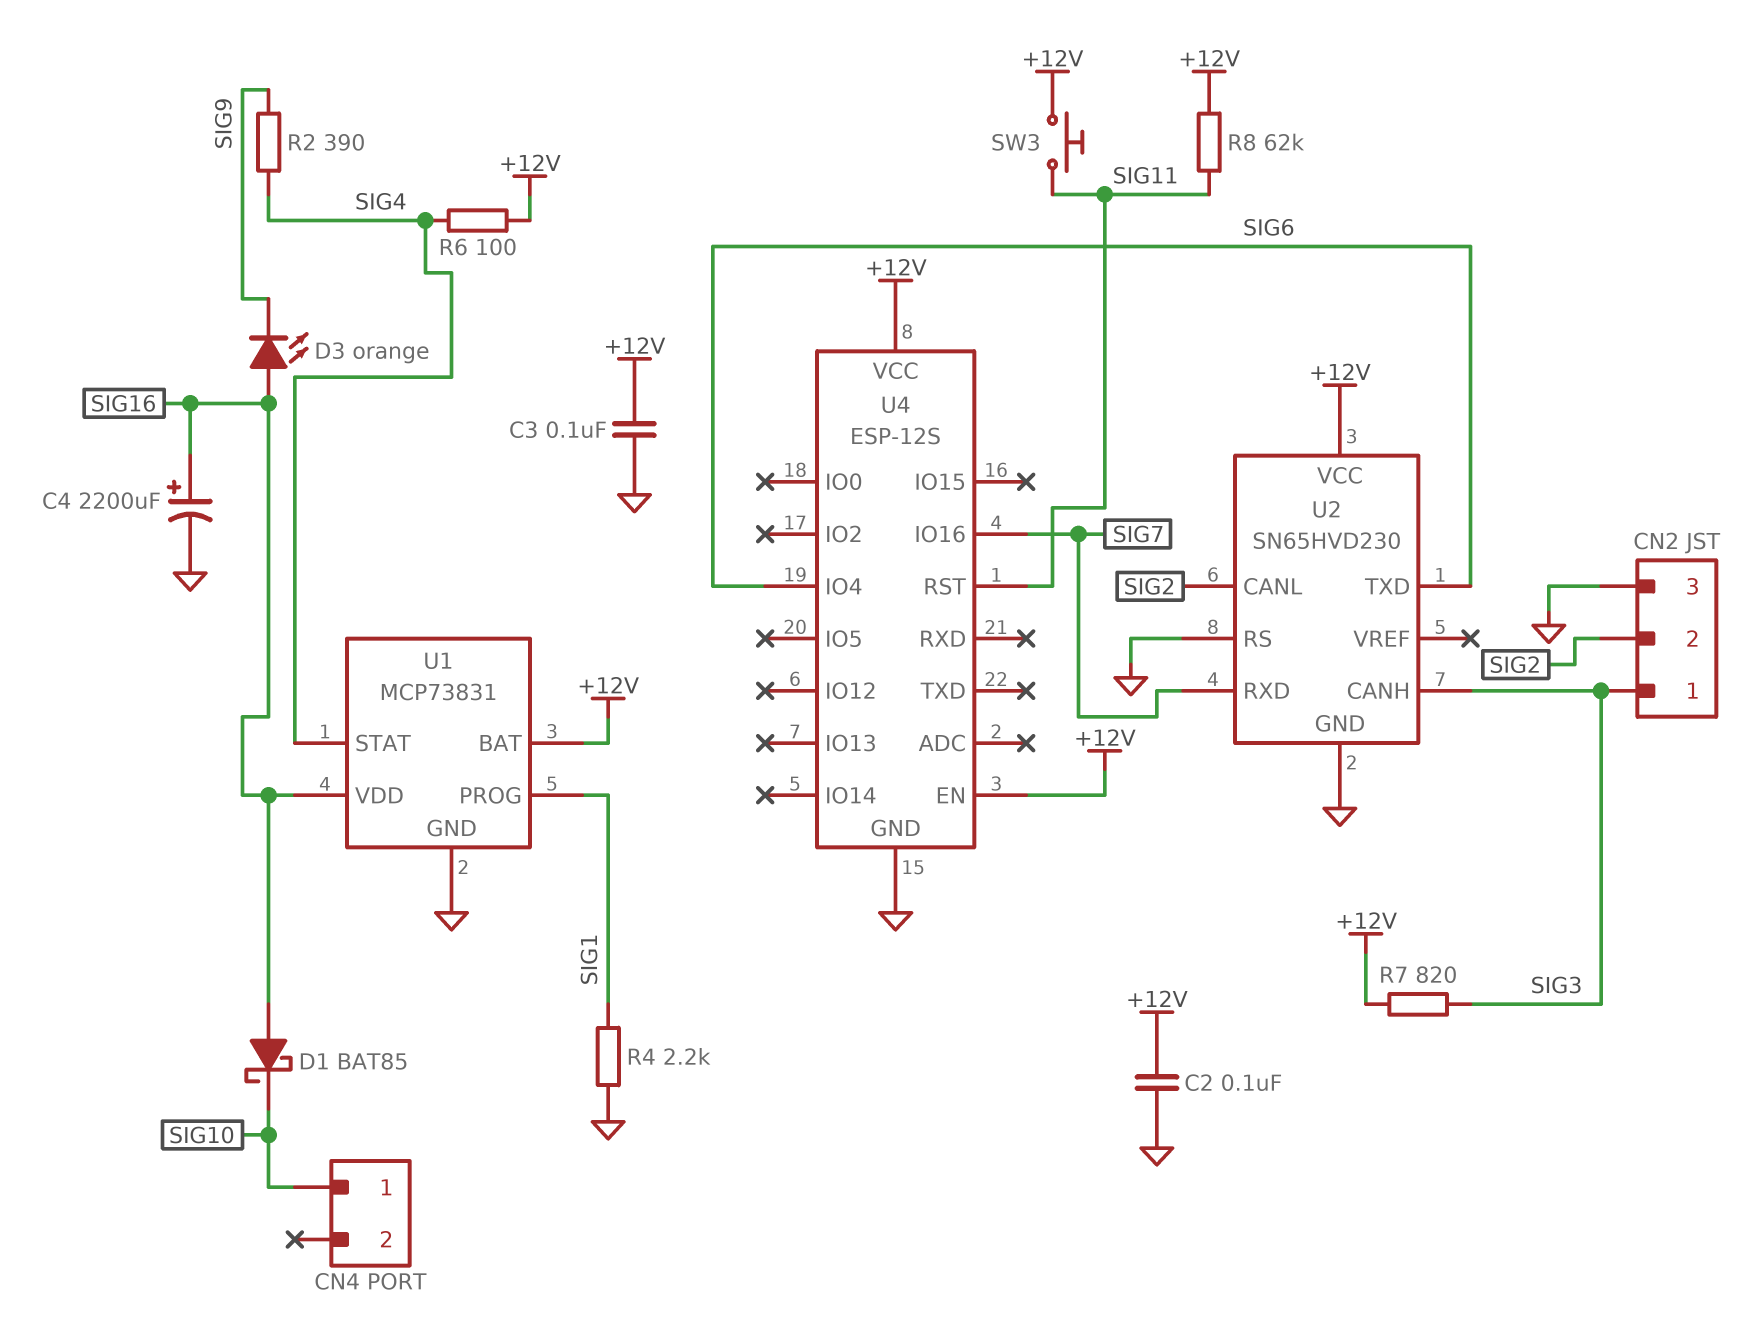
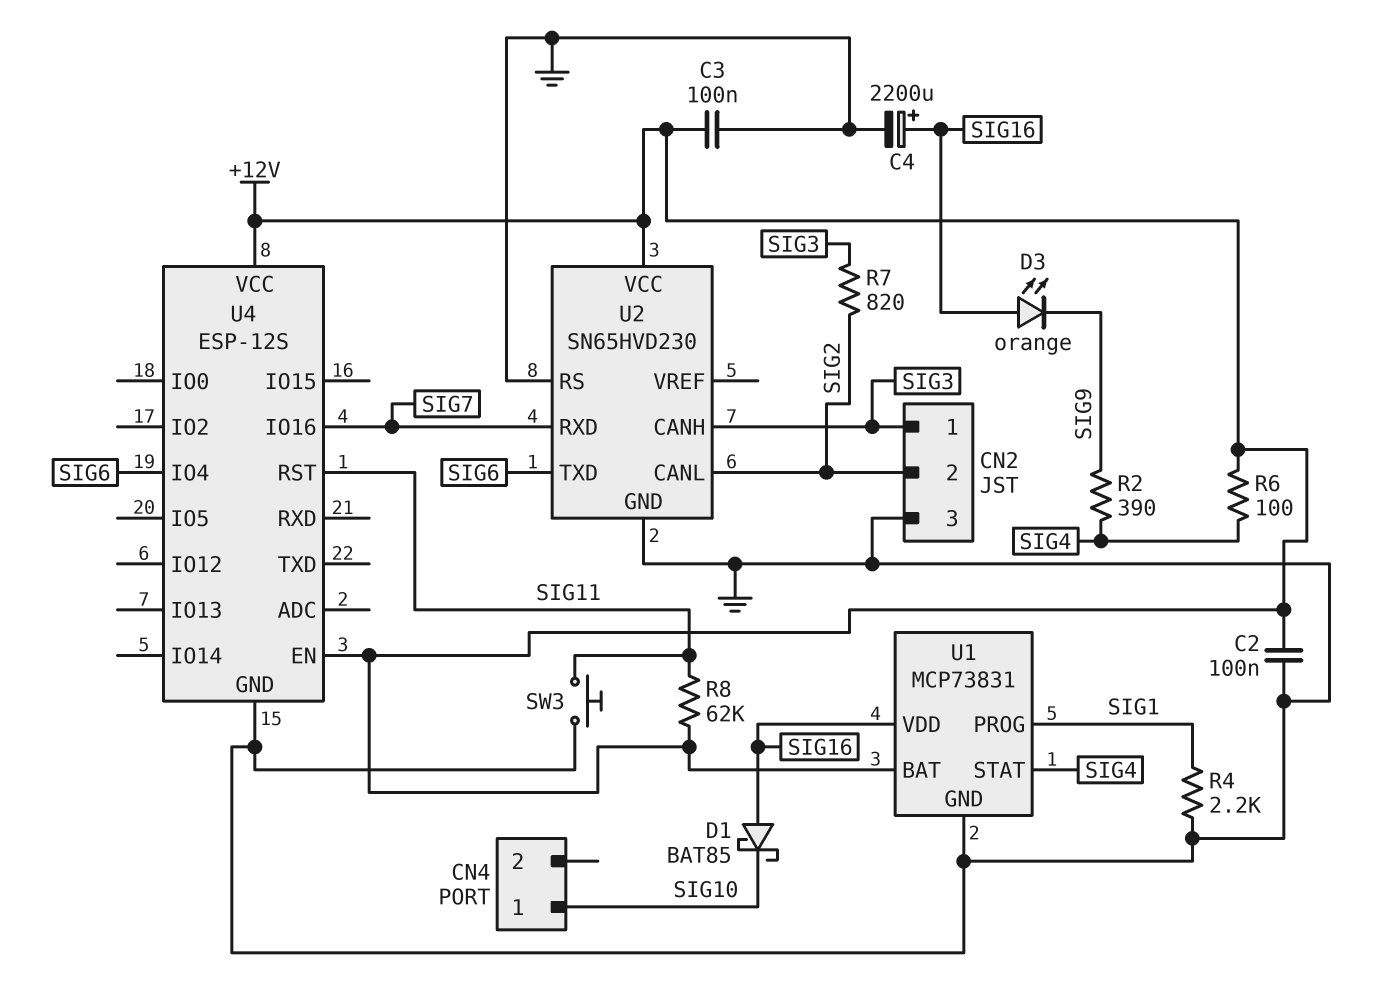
R7: 820 (+12V, SIG3) -> 820 (SIG2, SIG3)
SW3: button (+12V, SIG11) -> button (GND, SIG11)

